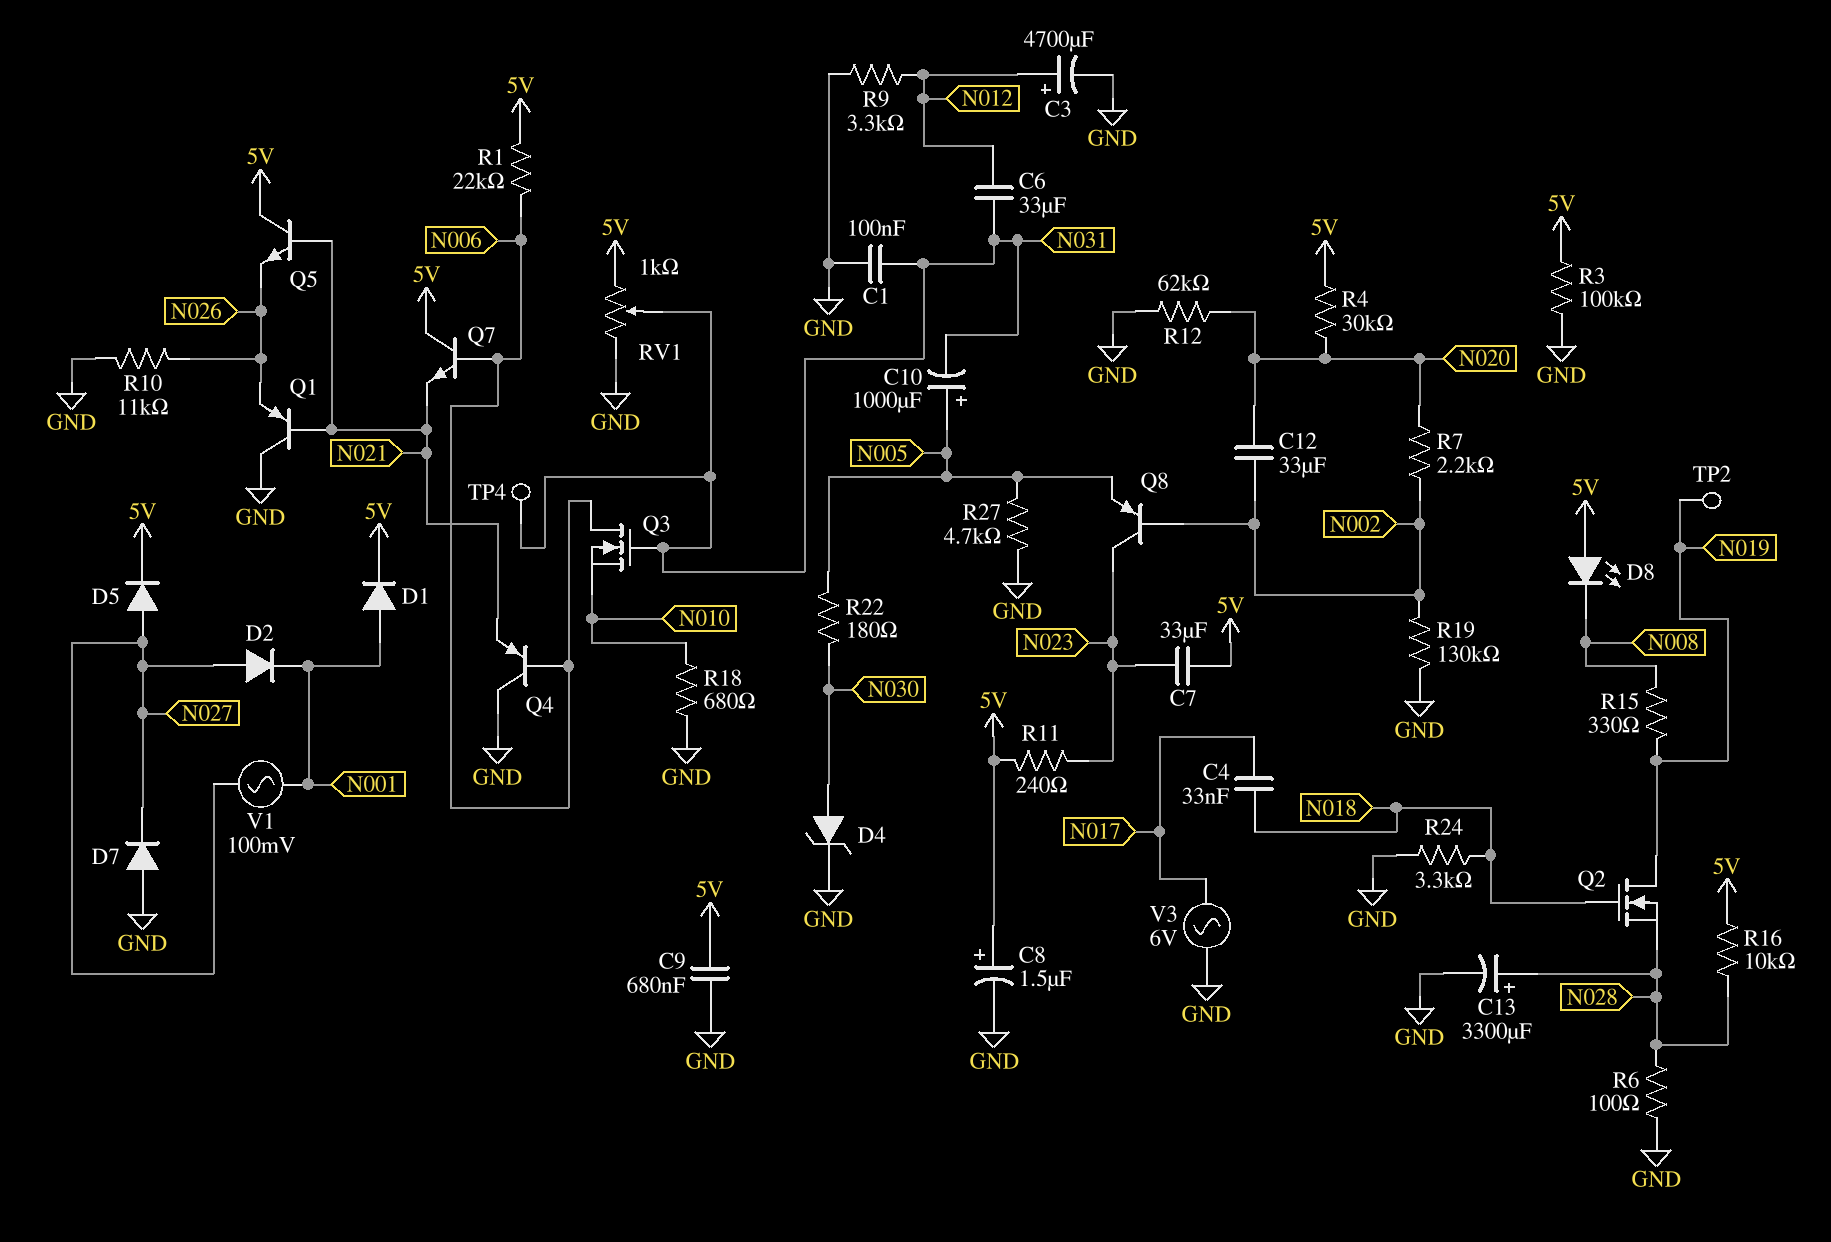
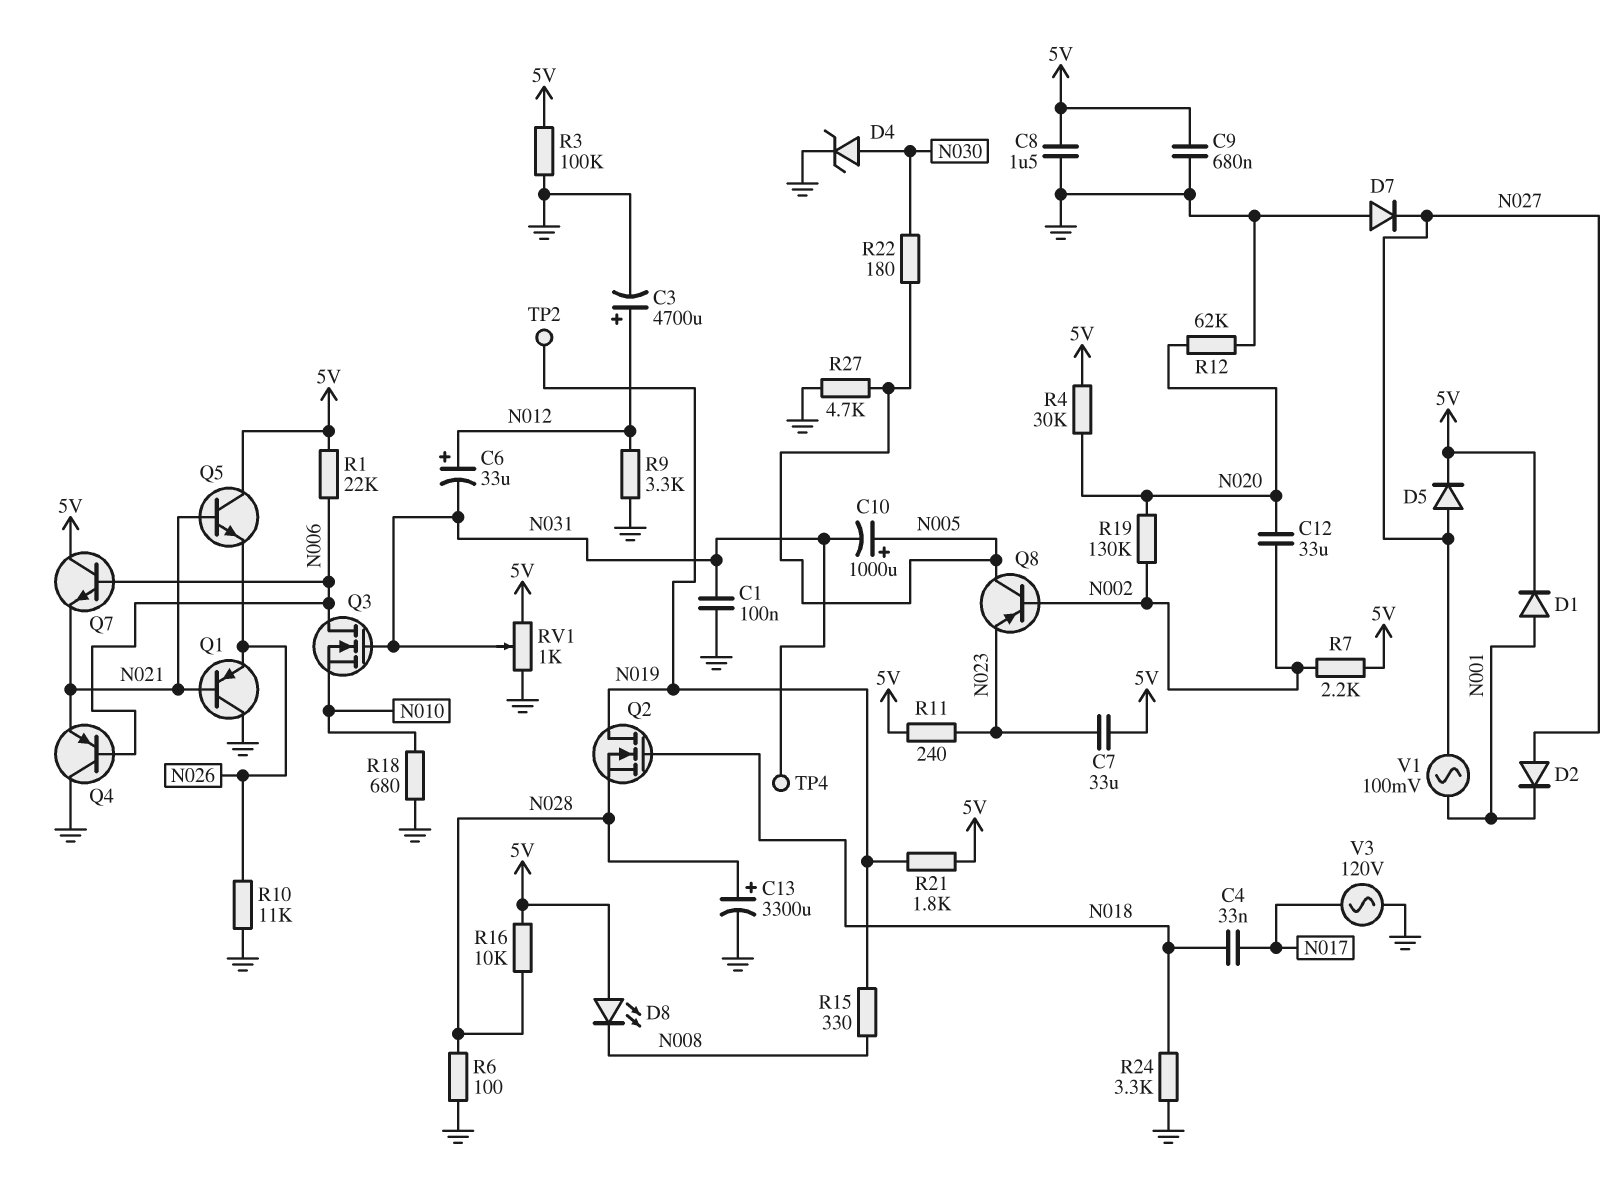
C6: 33uF (N012, N031) -> 33uF (plus N012, minus N031)
C8: 1.5uF (plus 5V, minus GND) -> 1.5uF (5V, GND)
Q8: PNP (B N002, C N023, E N005) -> PNP (B N002, C N005, E N023)
R7: 2.2k (N002, N020) -> 2.2k (5V, N002)
R19: 130k (GND, N002) -> 130k (N002, N020)
R21: none -> 1.8k (5V, N019)
V3: AC 6V (GND, N017) -> AC 120V (GND, N017)

